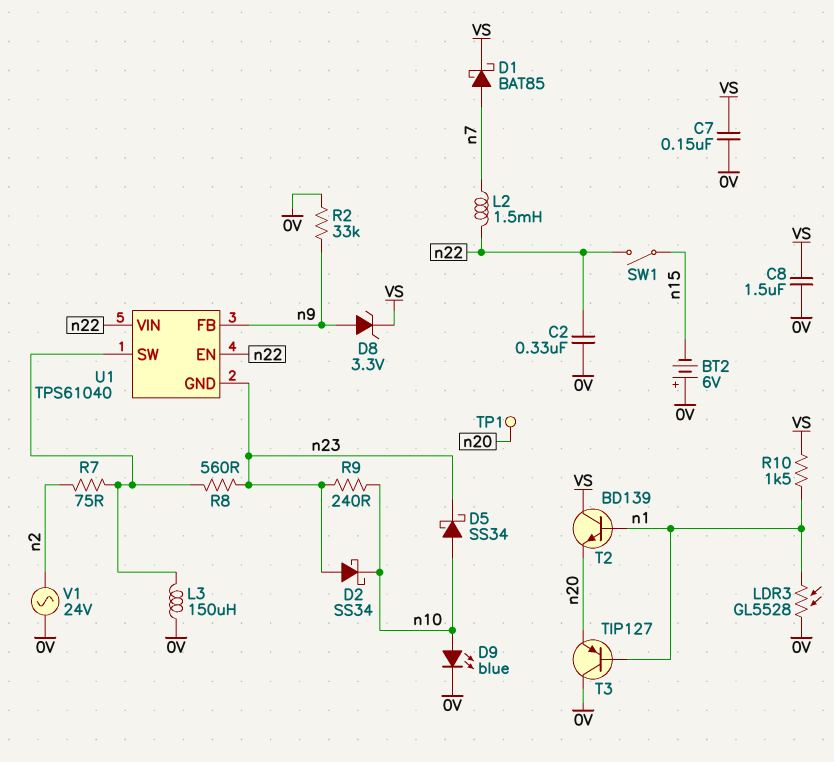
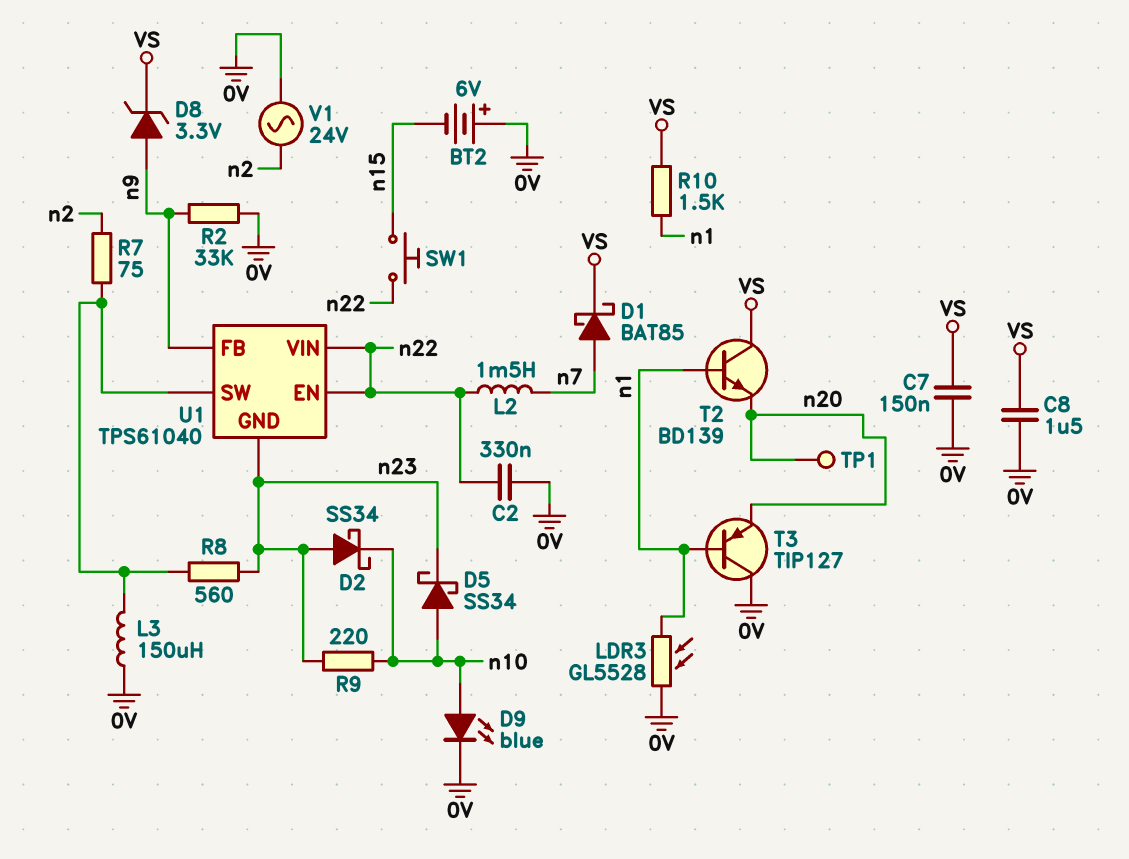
R9: 240 (n10, n23) -> 220 (n10, n23)
SW1: switch (n15, n22) -> button (n15, n22)

